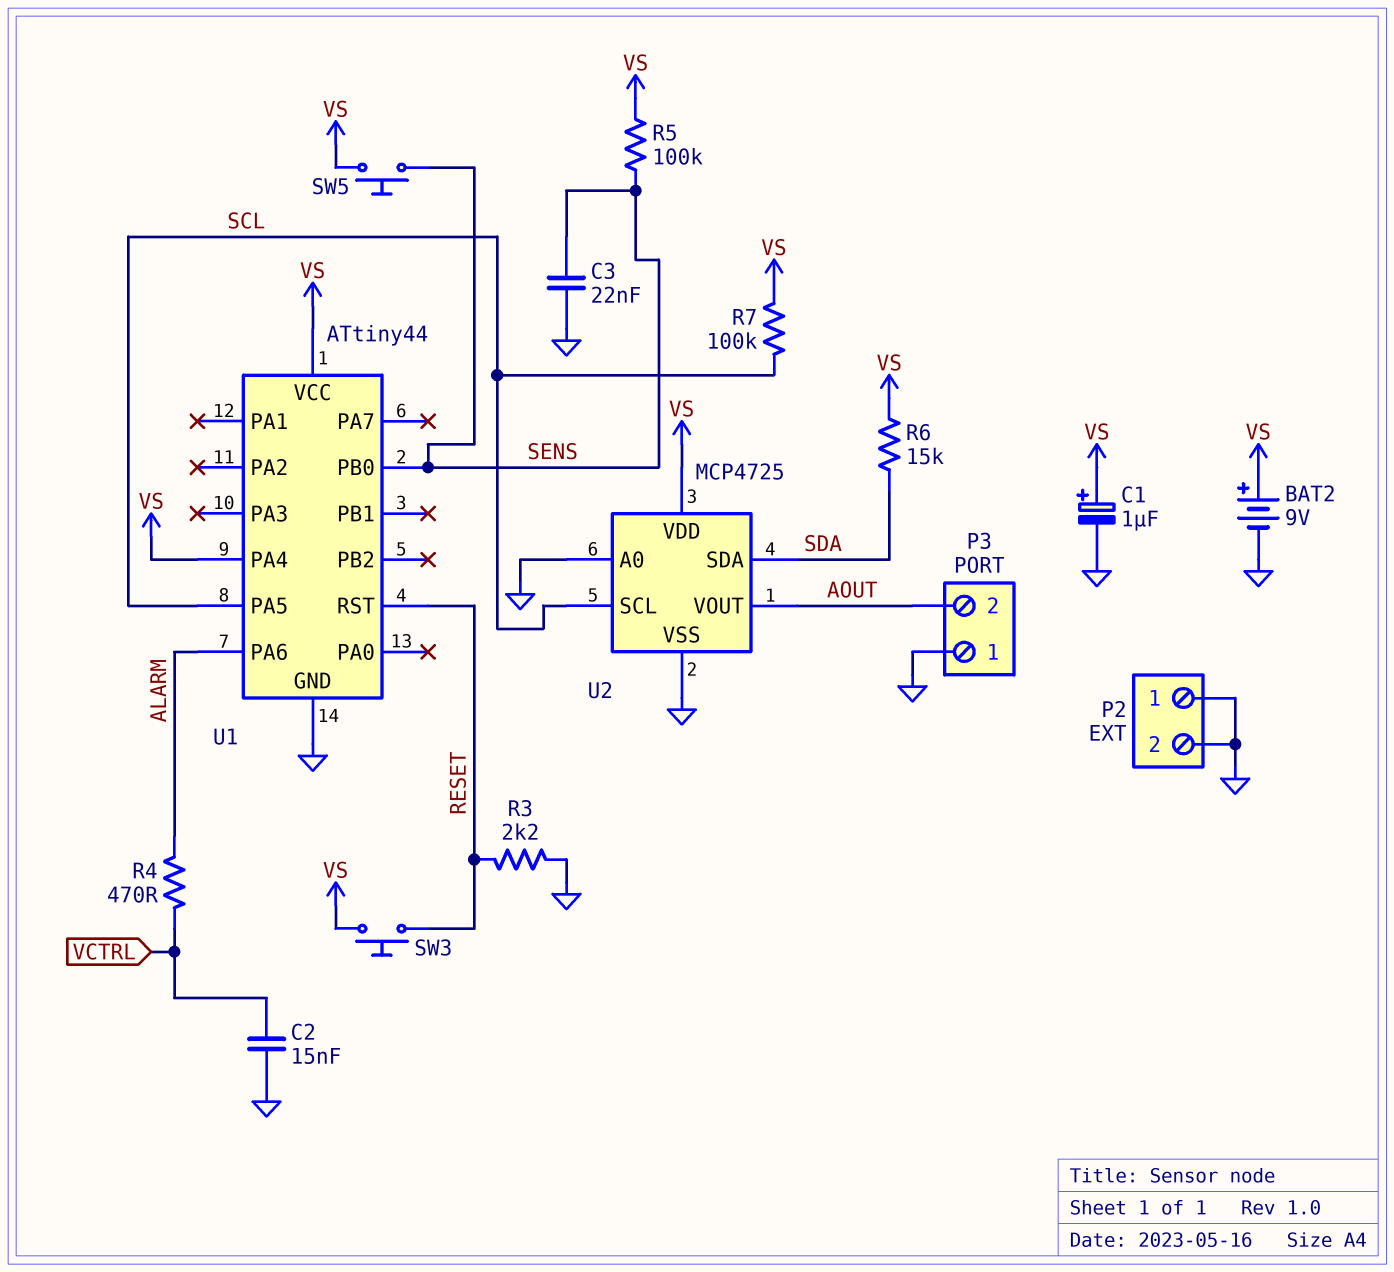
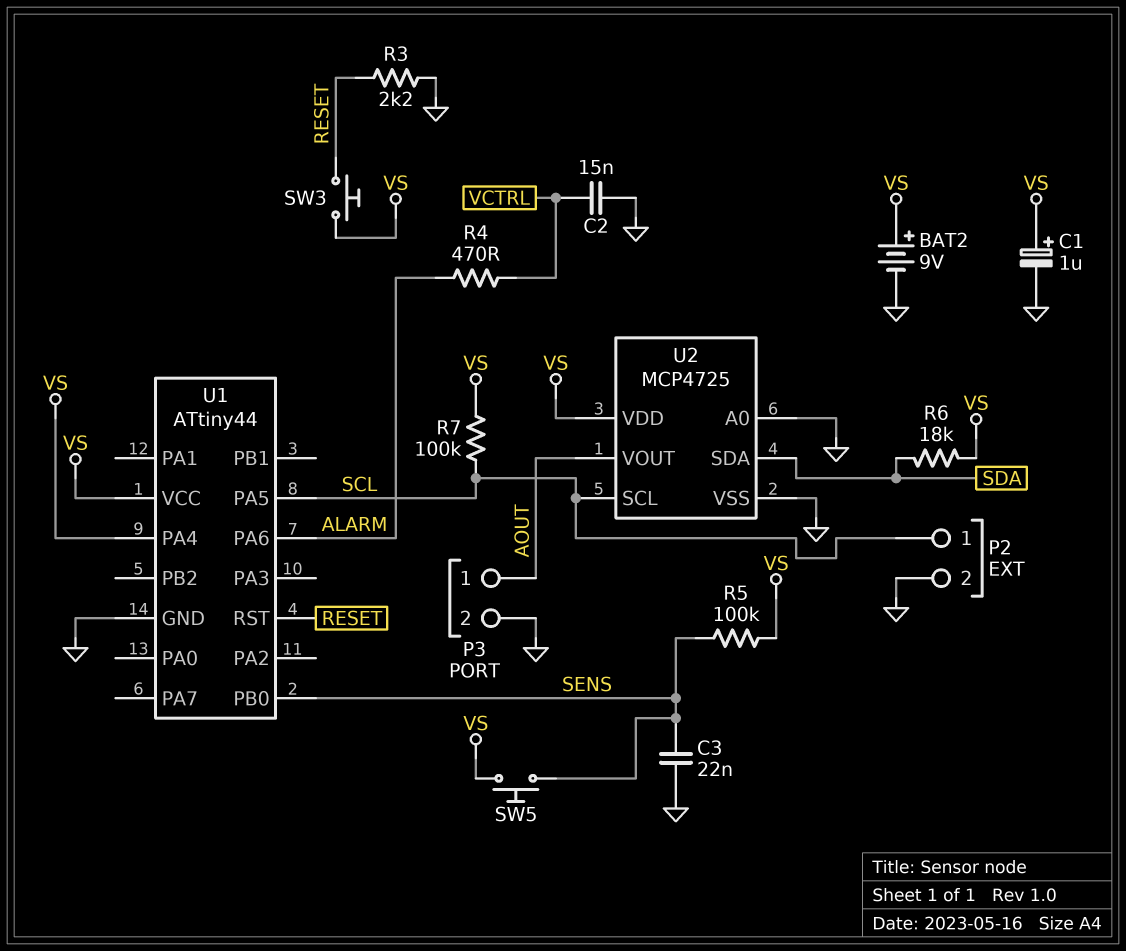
P2 pin 1: GND -> SCL
P3 pin 1: GND -> AOUT
P3 pin 2: AOUT -> GND
R6: 15k (SDA, VS) -> 18k (SDA, VS)

